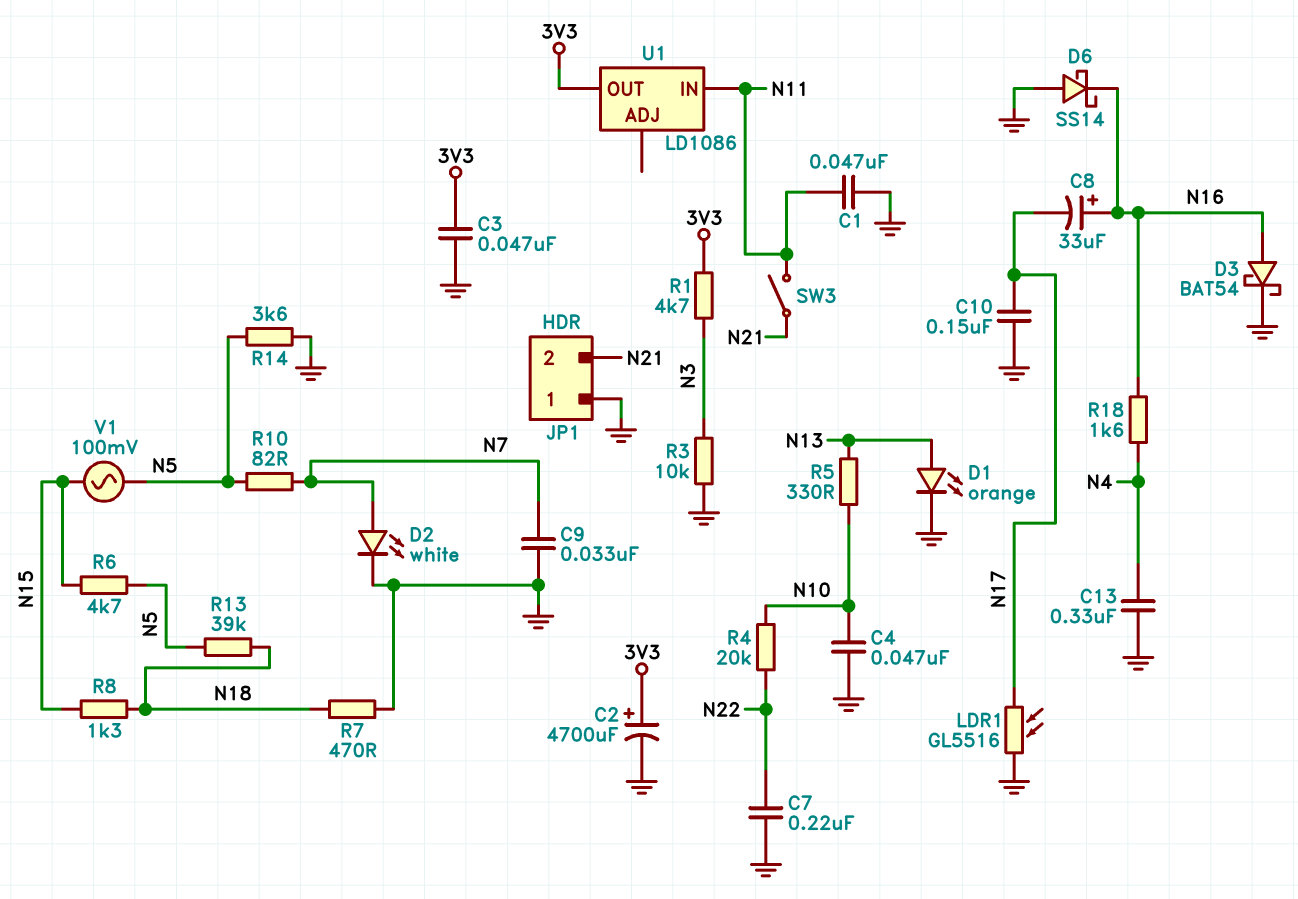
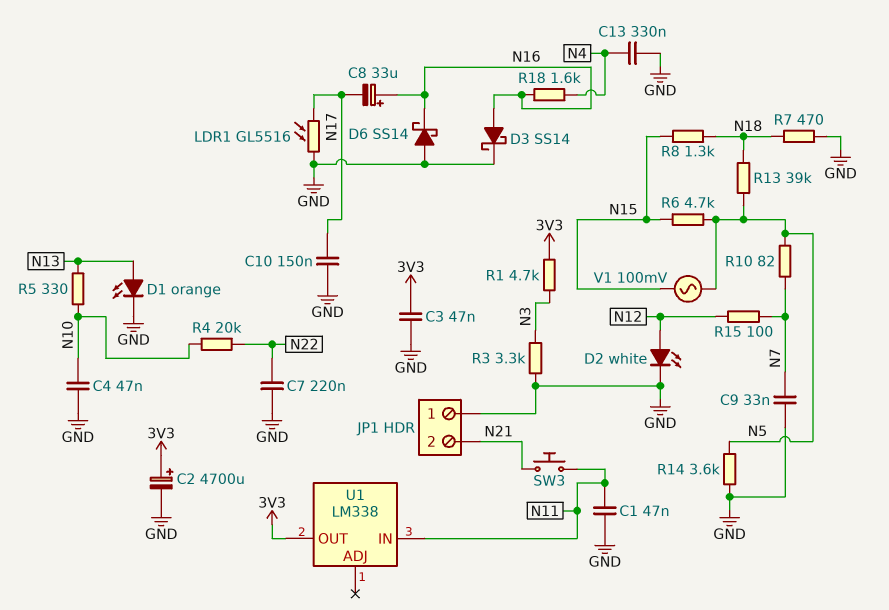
D2: LED white (A N7, K GND) -> LED white (A N12, K GND)
D3: schottky BAT54 (A N16, K GND) -> schottky SS14 (A N16, K GND)
R3: 10k (GND, N3) -> 3.3k (GND, N3)
R15: none -> 100 (N7, N12)
SW3: switch (N11, N21) -> button (N11, N21)
U1: LD1086 -> LM338

